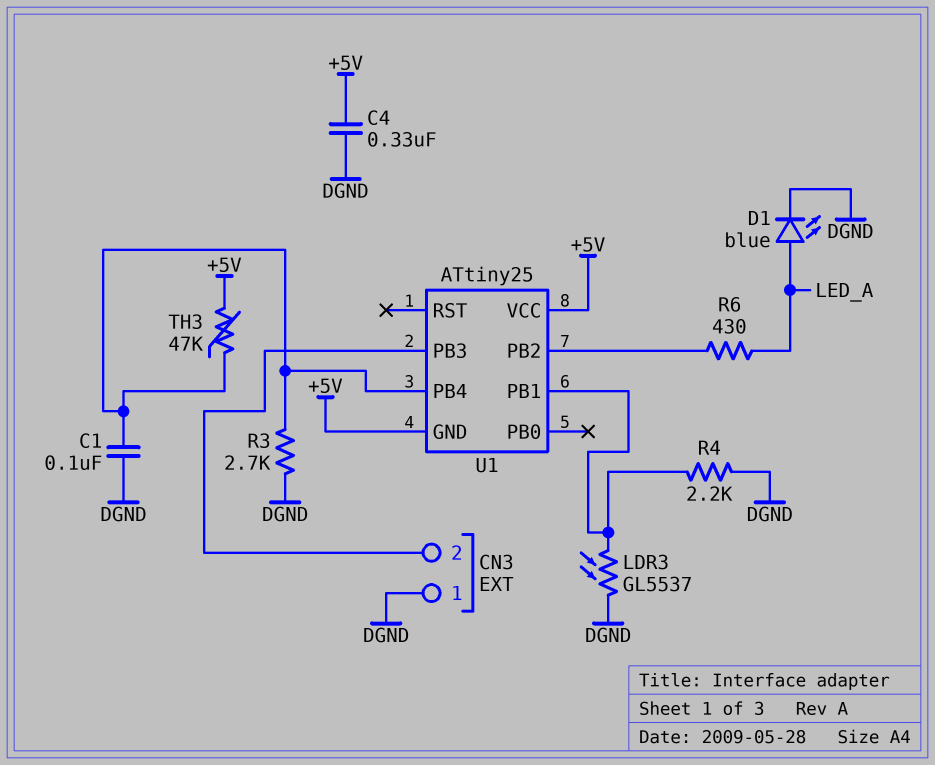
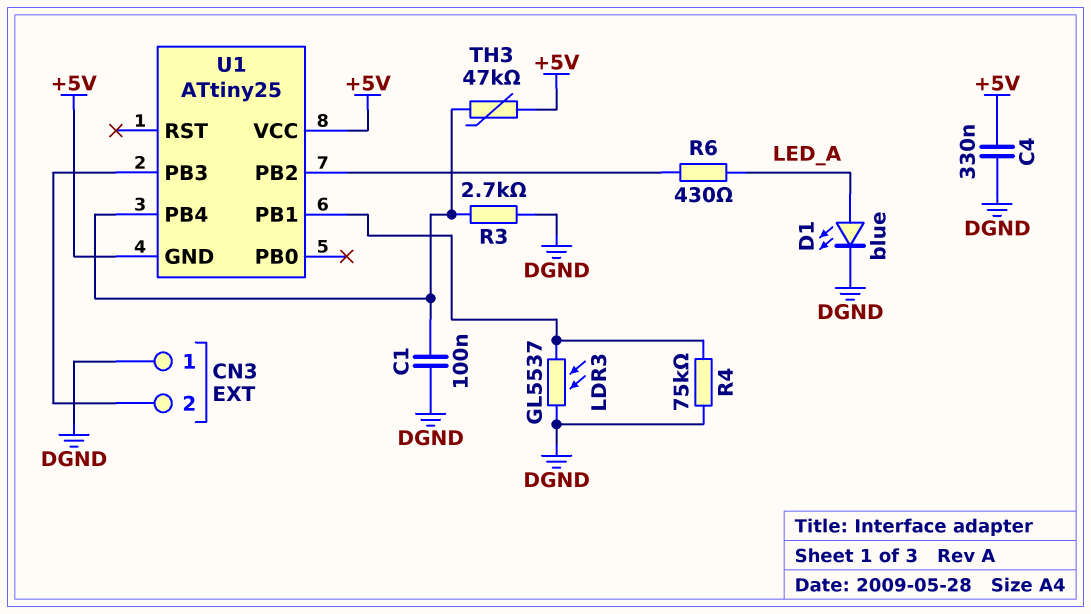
R4: 2.2k (DGND, U1/PB1) -> 75k (DGND, U1/PB1)

